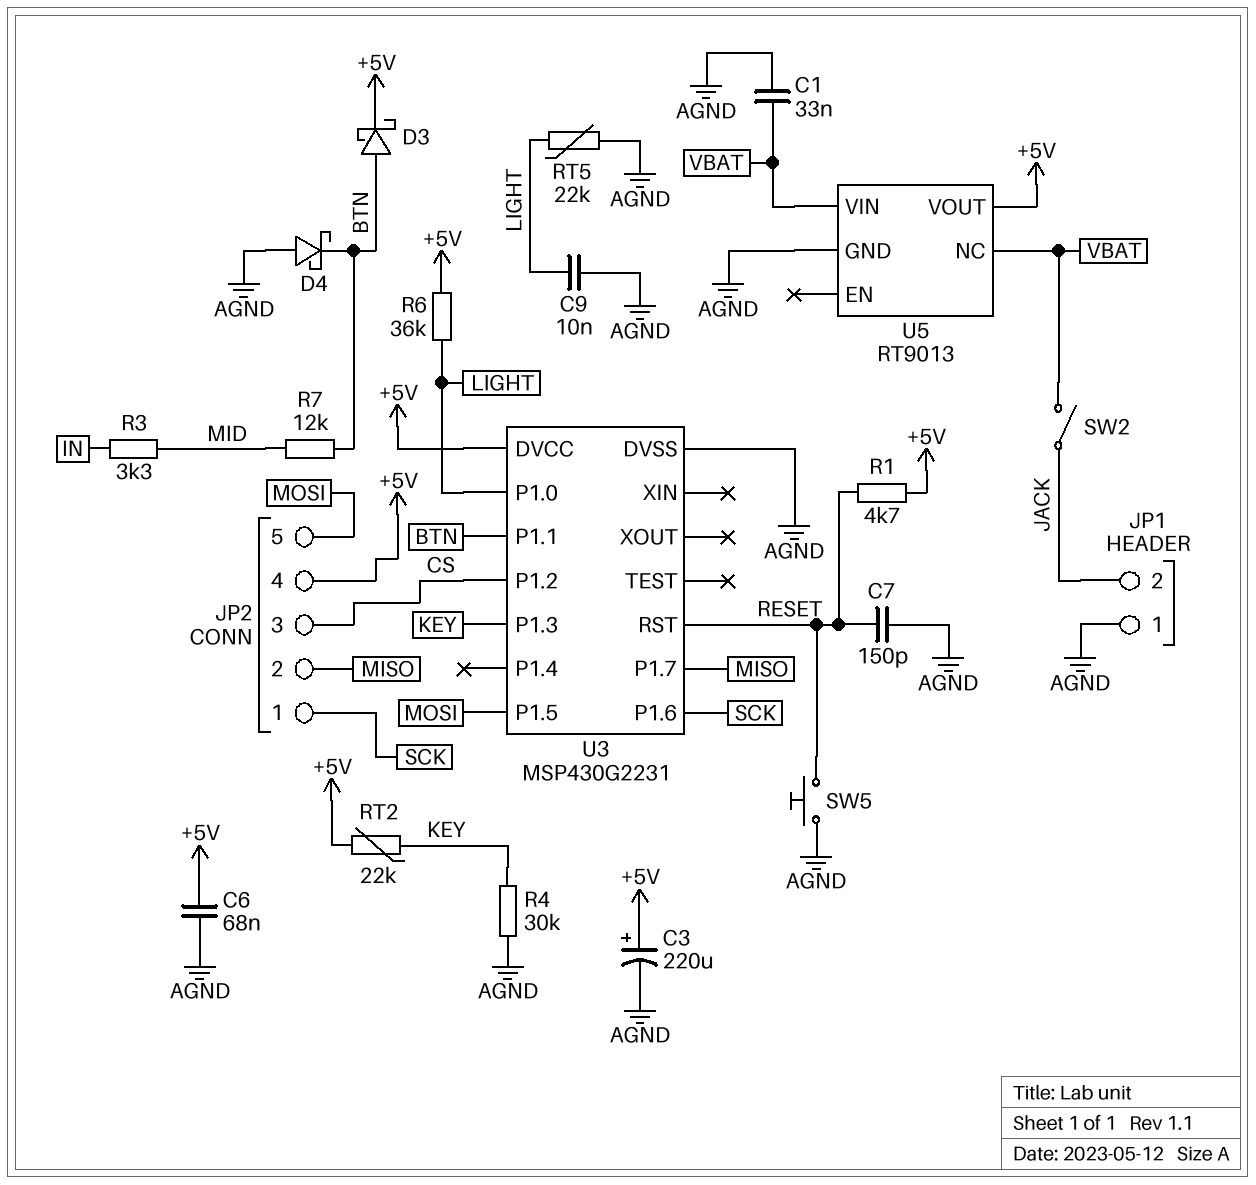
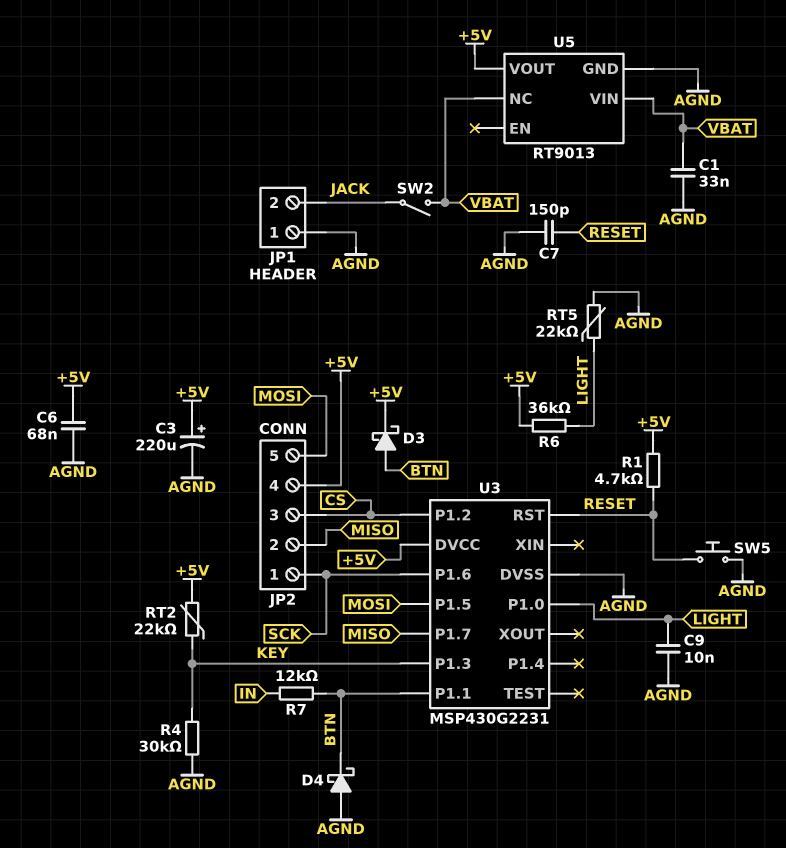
R3: 3.3k (IN, MID) -> none
R7: 12k (BTN, MID) -> 12k (BTN, IN)

